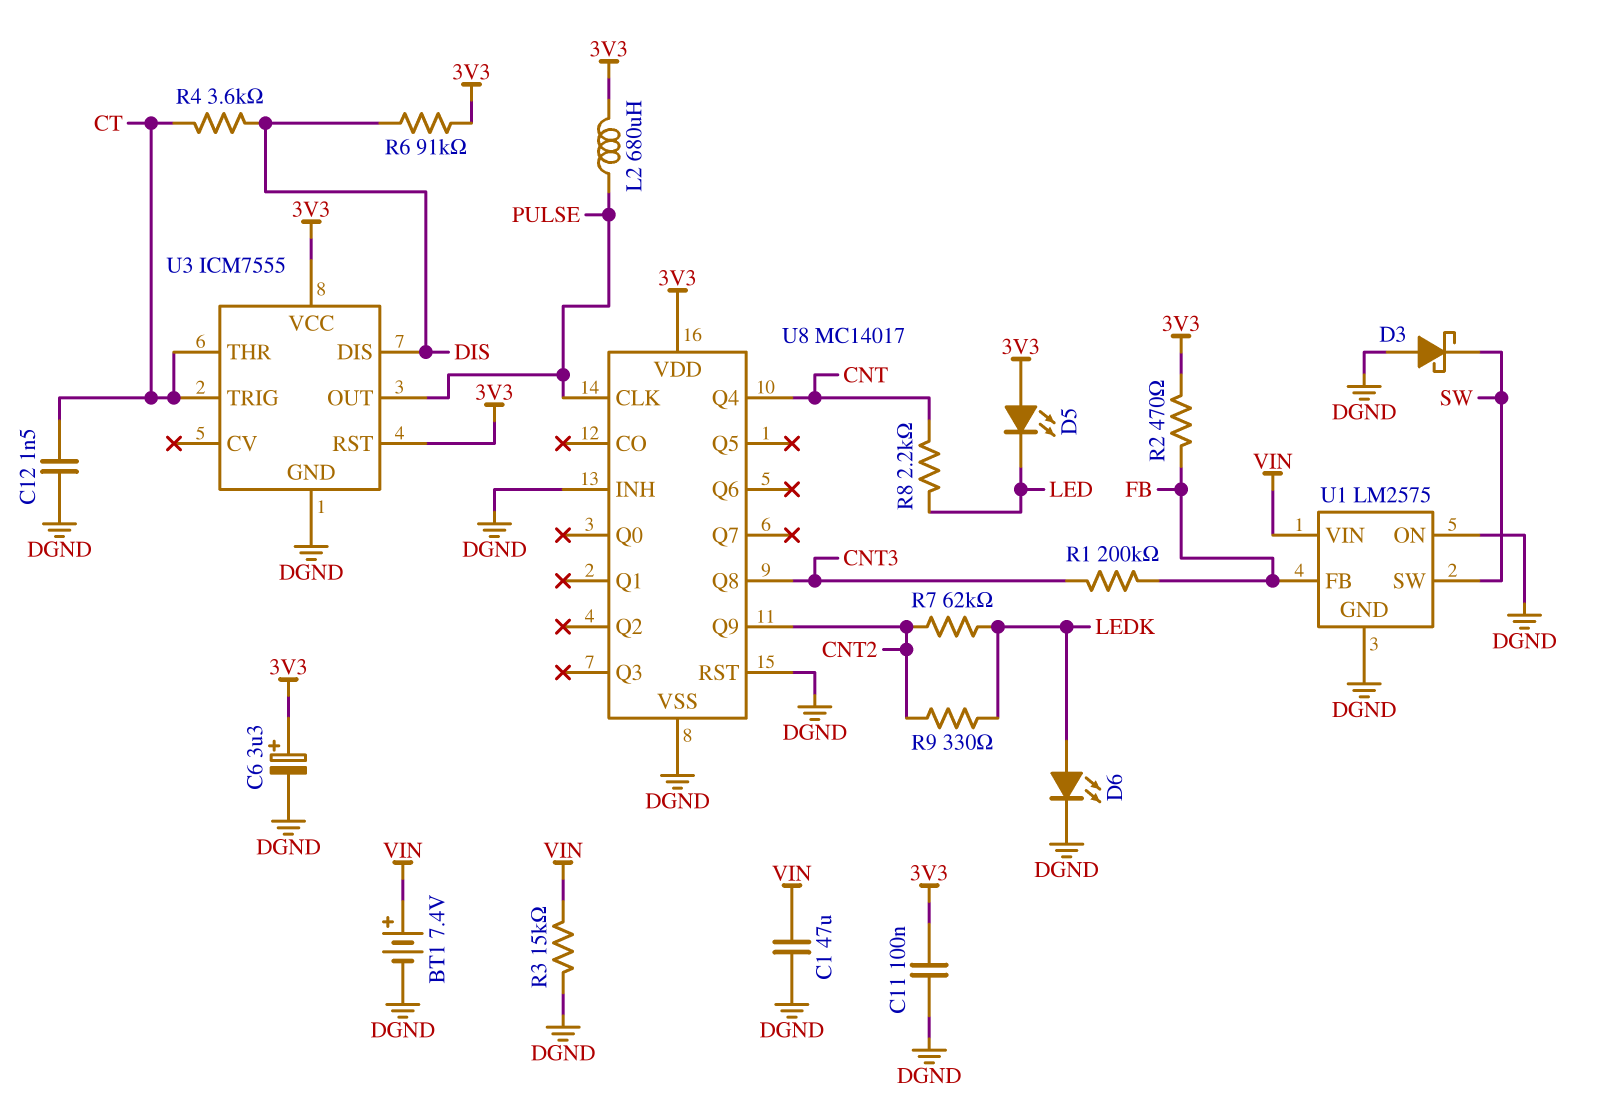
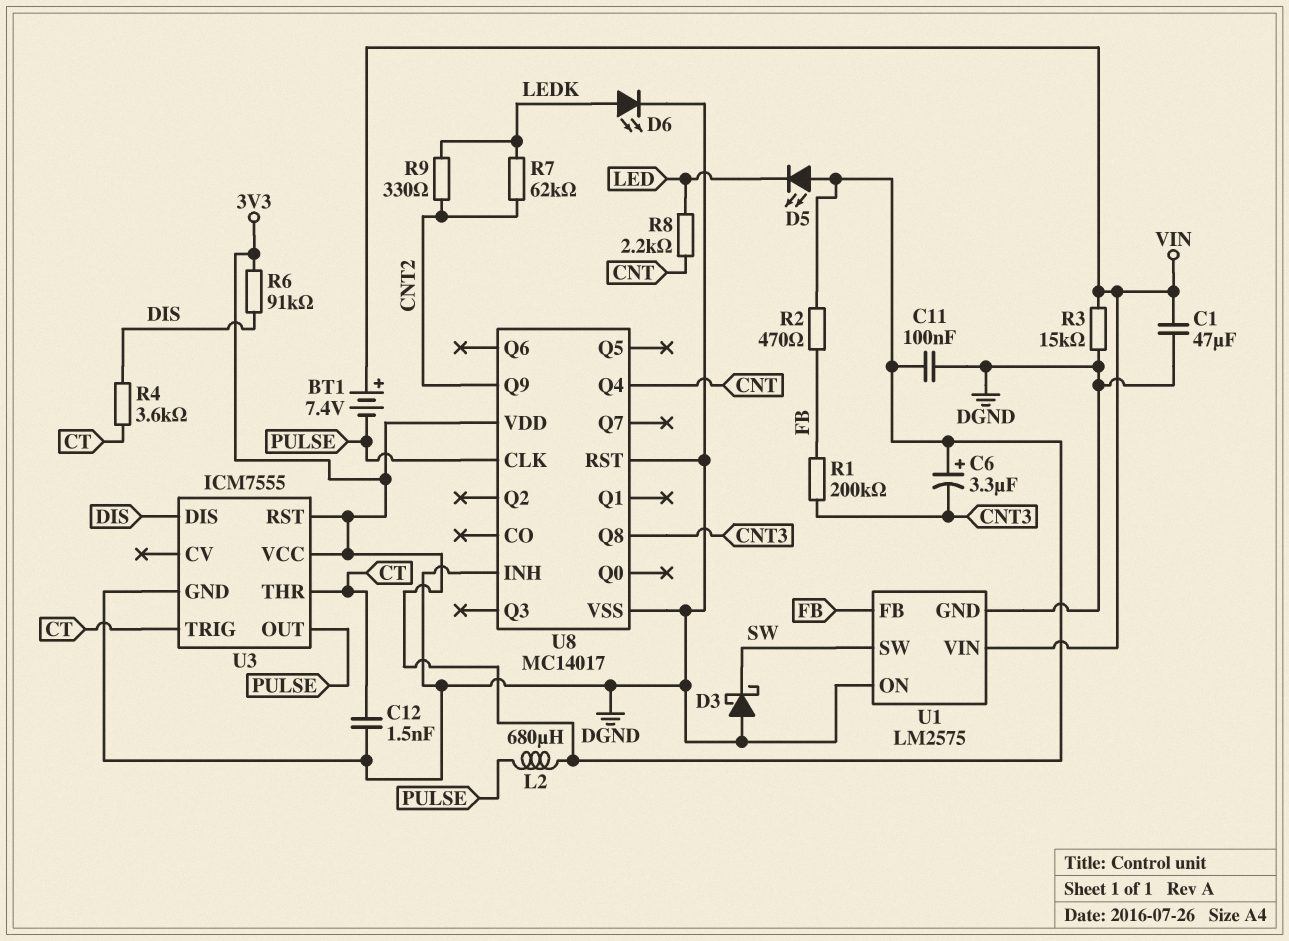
BT1: 7.4V (plus VIN, minus DGND) -> 7.4V (plus VIN, minus PULSE)
C6: 3.3uF (plus 3V3, minus DGND) -> 3.3uF (plus 3V3, minus CNT3)

